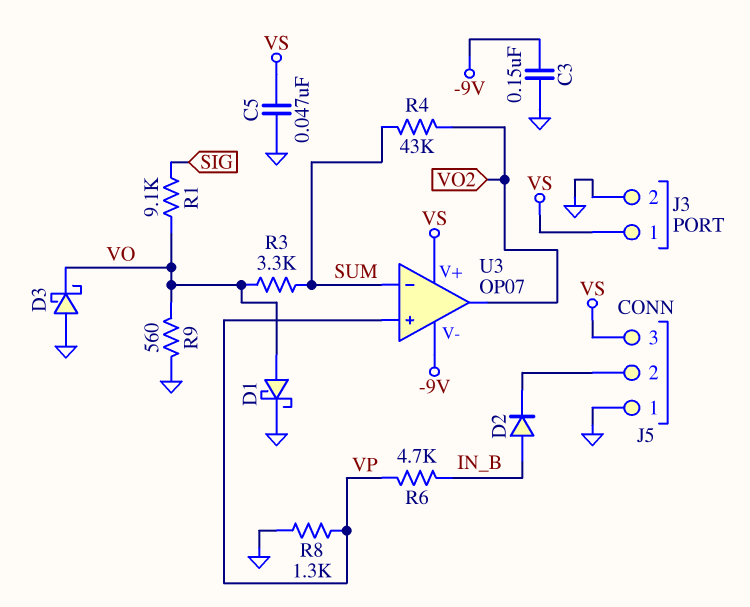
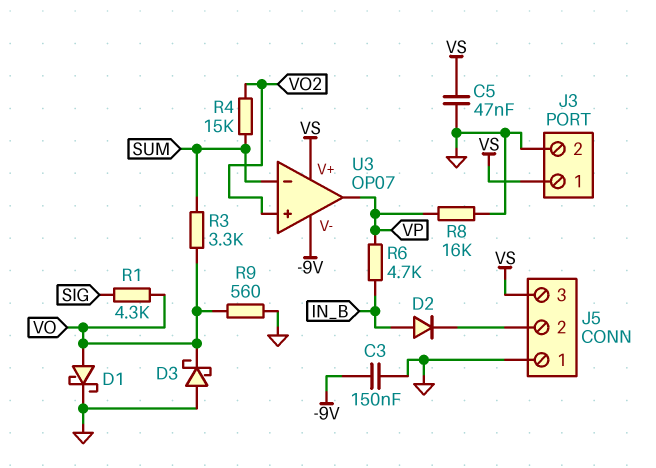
R1: 9.1k (SIG, VO) -> 4.3k (SIG, VO)
R4: 43k (SUM, VO2) -> 15k (SUM, VO2)
R8: 1.3k (GND, VP) -> 16k (GND, VP)
U3 pin in+: VP -> VO2
U3 pin out: VO2 -> VP

